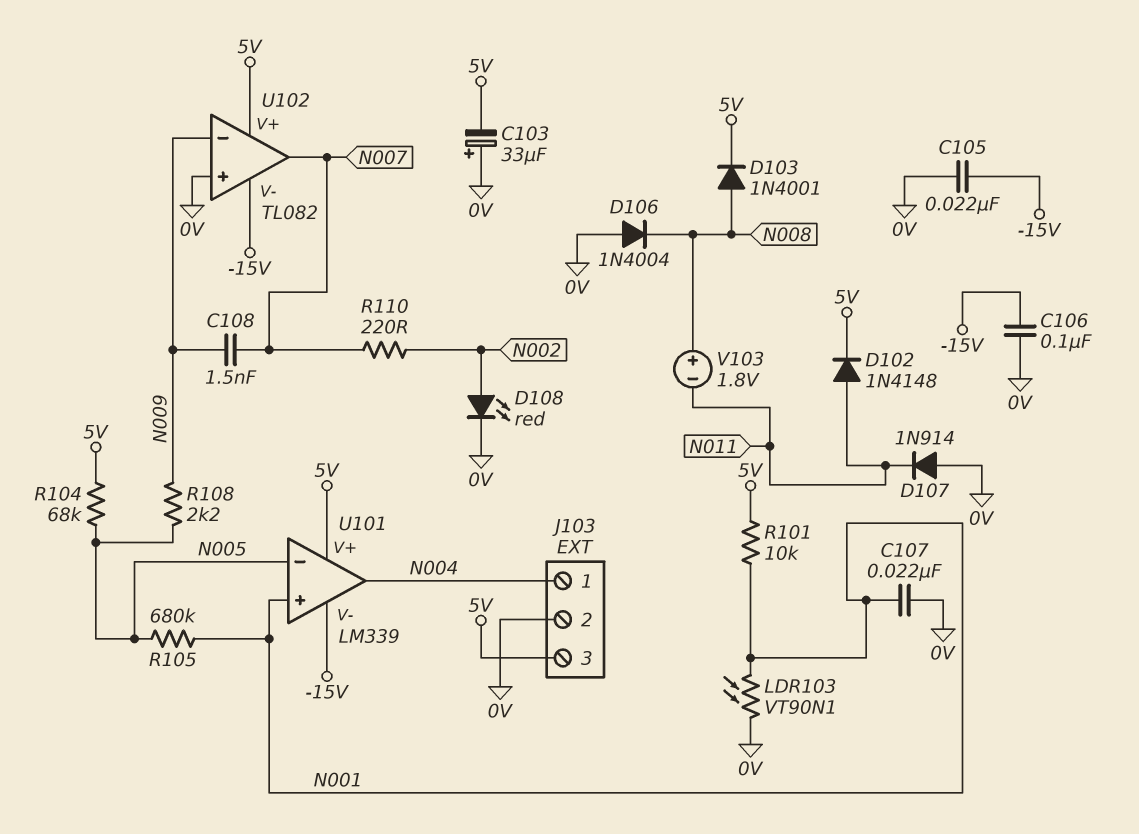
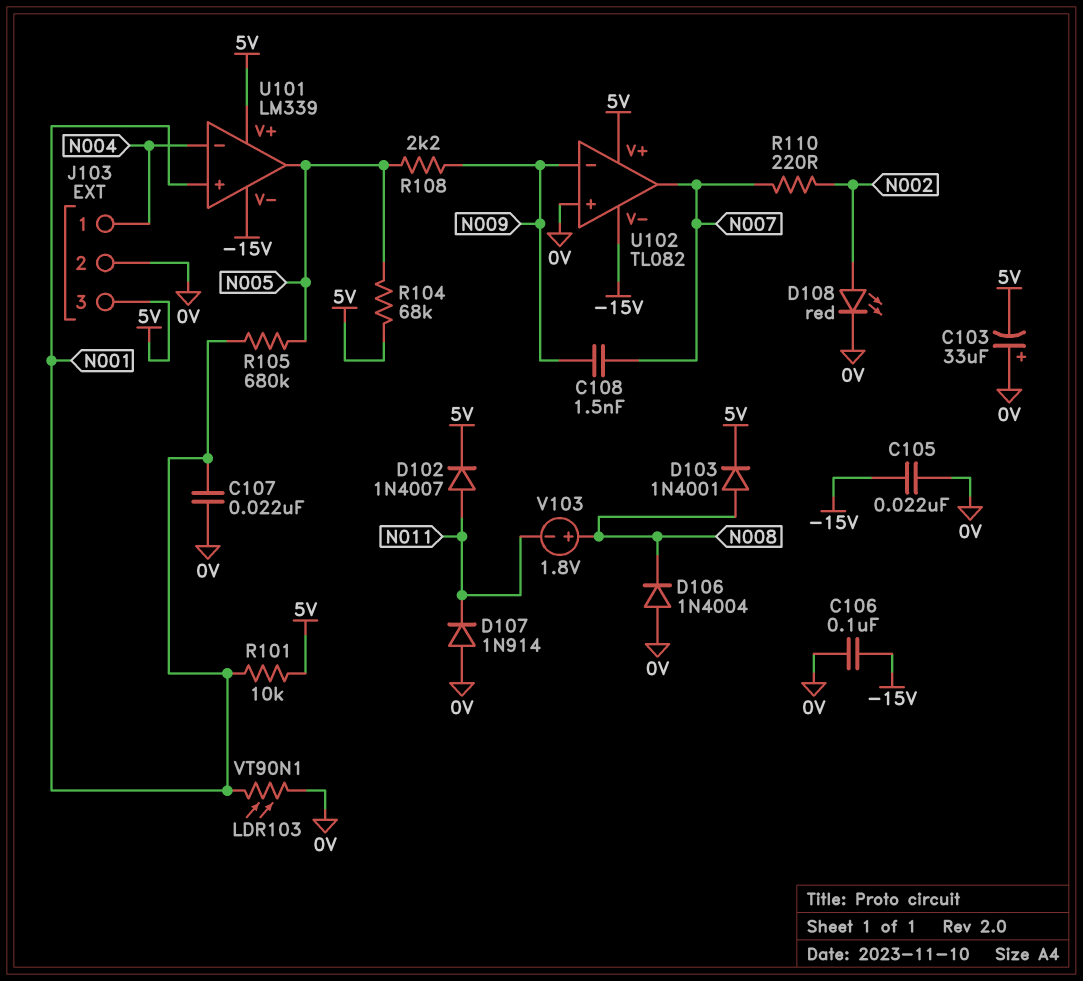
D102: diode 1N4148 (A N011, K 5V) -> diode 1N4007 (A N011, K 5V)
U101 pin in-: N005 -> N004
U101 pin out: N004 -> N005

